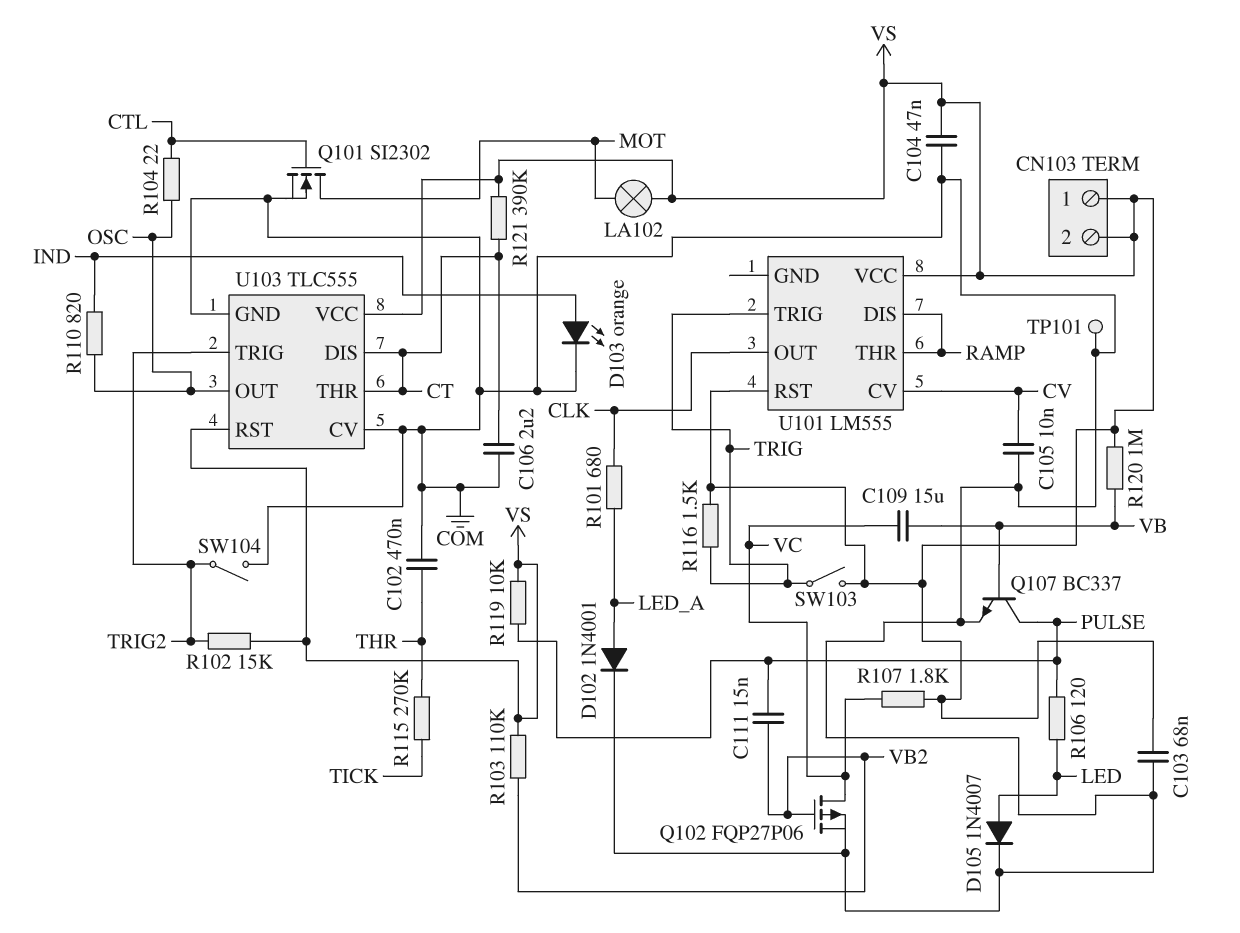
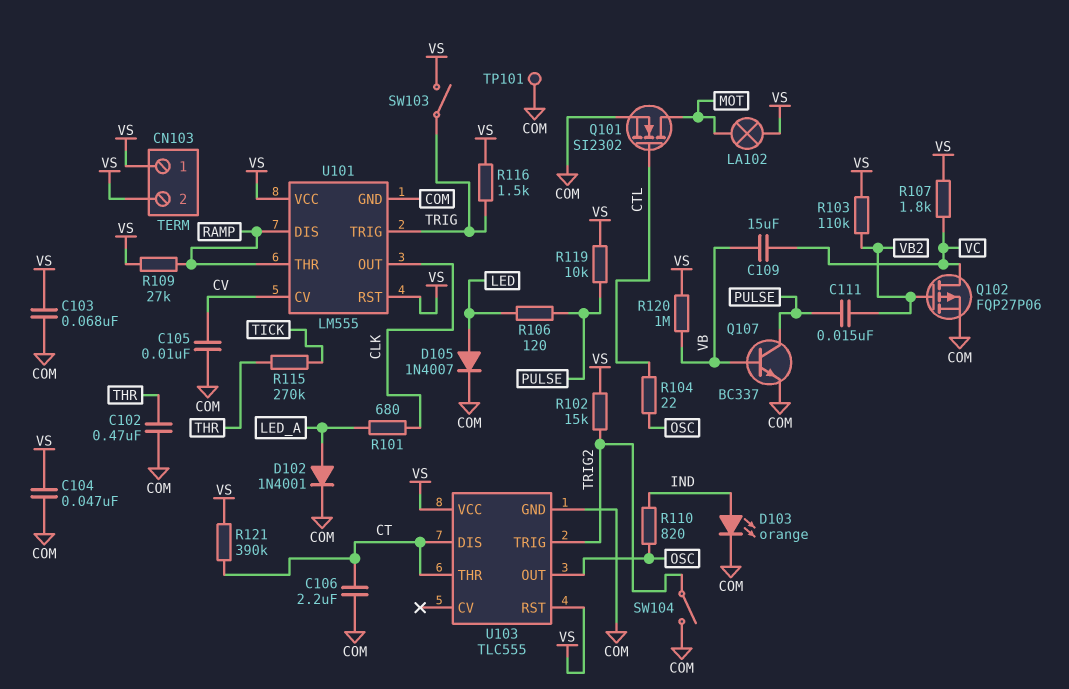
R109: none -> 27k (RAMP, VS)
U101 pin GND: none -> COM
U103 pin CV: COM -> none

